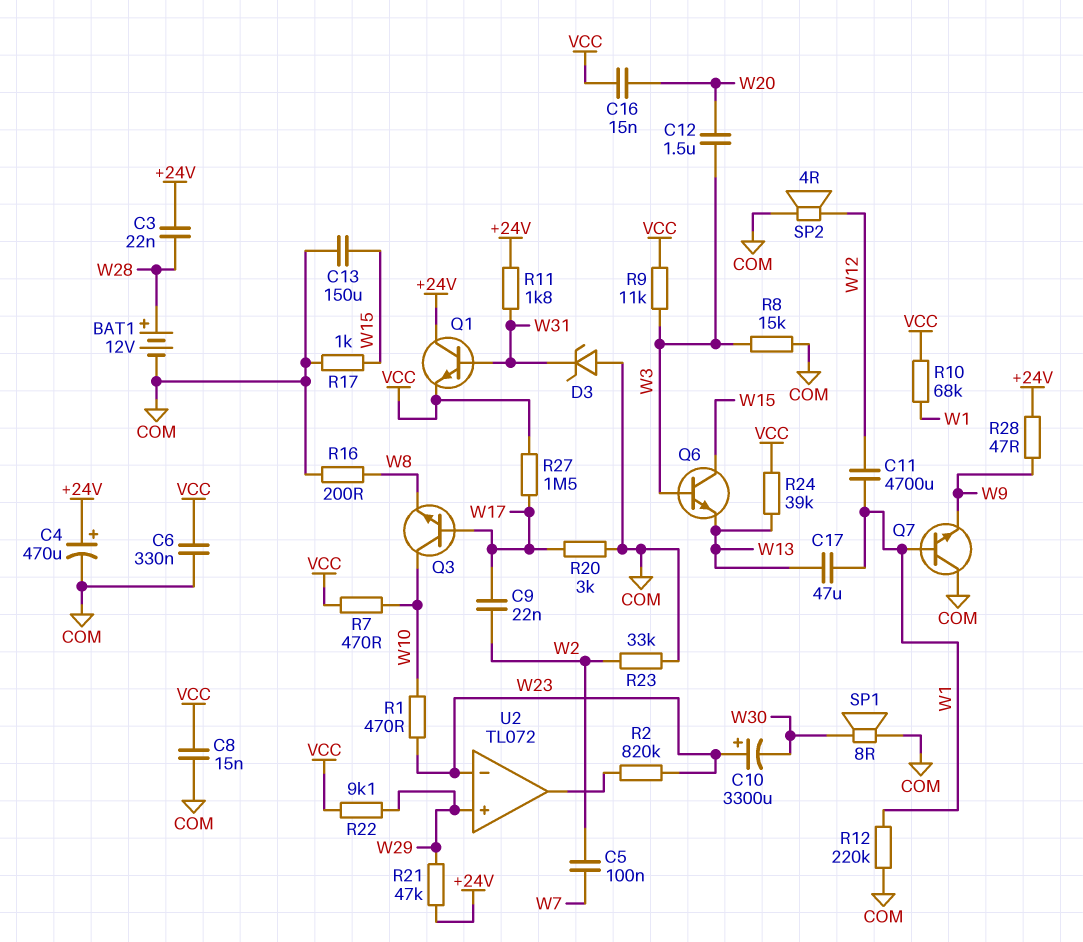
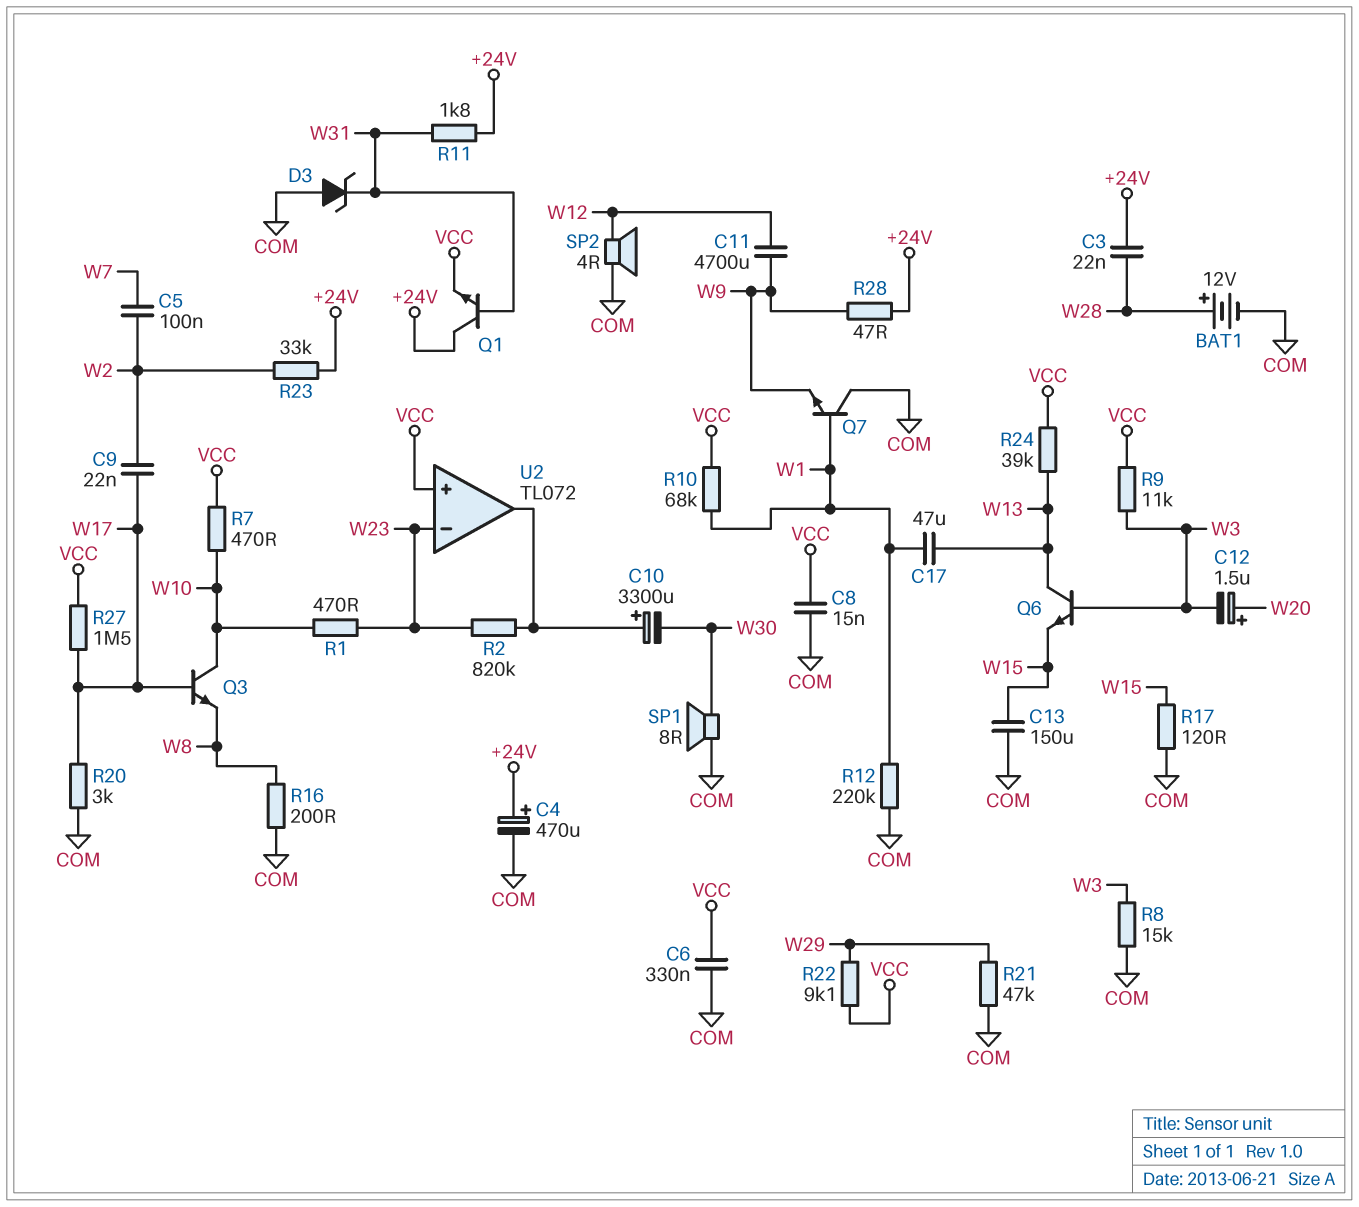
C10: 3300uF (plus W23, minus W30) -> 3300uF (plus U2/out, minus W30)
C11: 4700uF (W1, W12) -> 4700uF (W9, W12)
C12: 1.5uF (W3, W20) -> 1.5uF (plus W20, minus W3)
C16: 15nF (VCC, W20) -> none
Q6: NPN (B W3, C W15, E W13) -> NPN (B W3, C W13, E W15)
R17: 1k (COM, W15) -> 120 (COM, W15)
R21: 47k (+24V, W29) -> 47k (COM, W29)
R23: 33k (COM, W2) -> 33k (+24V, W2)
U2 pin in+: W29 -> VCC

